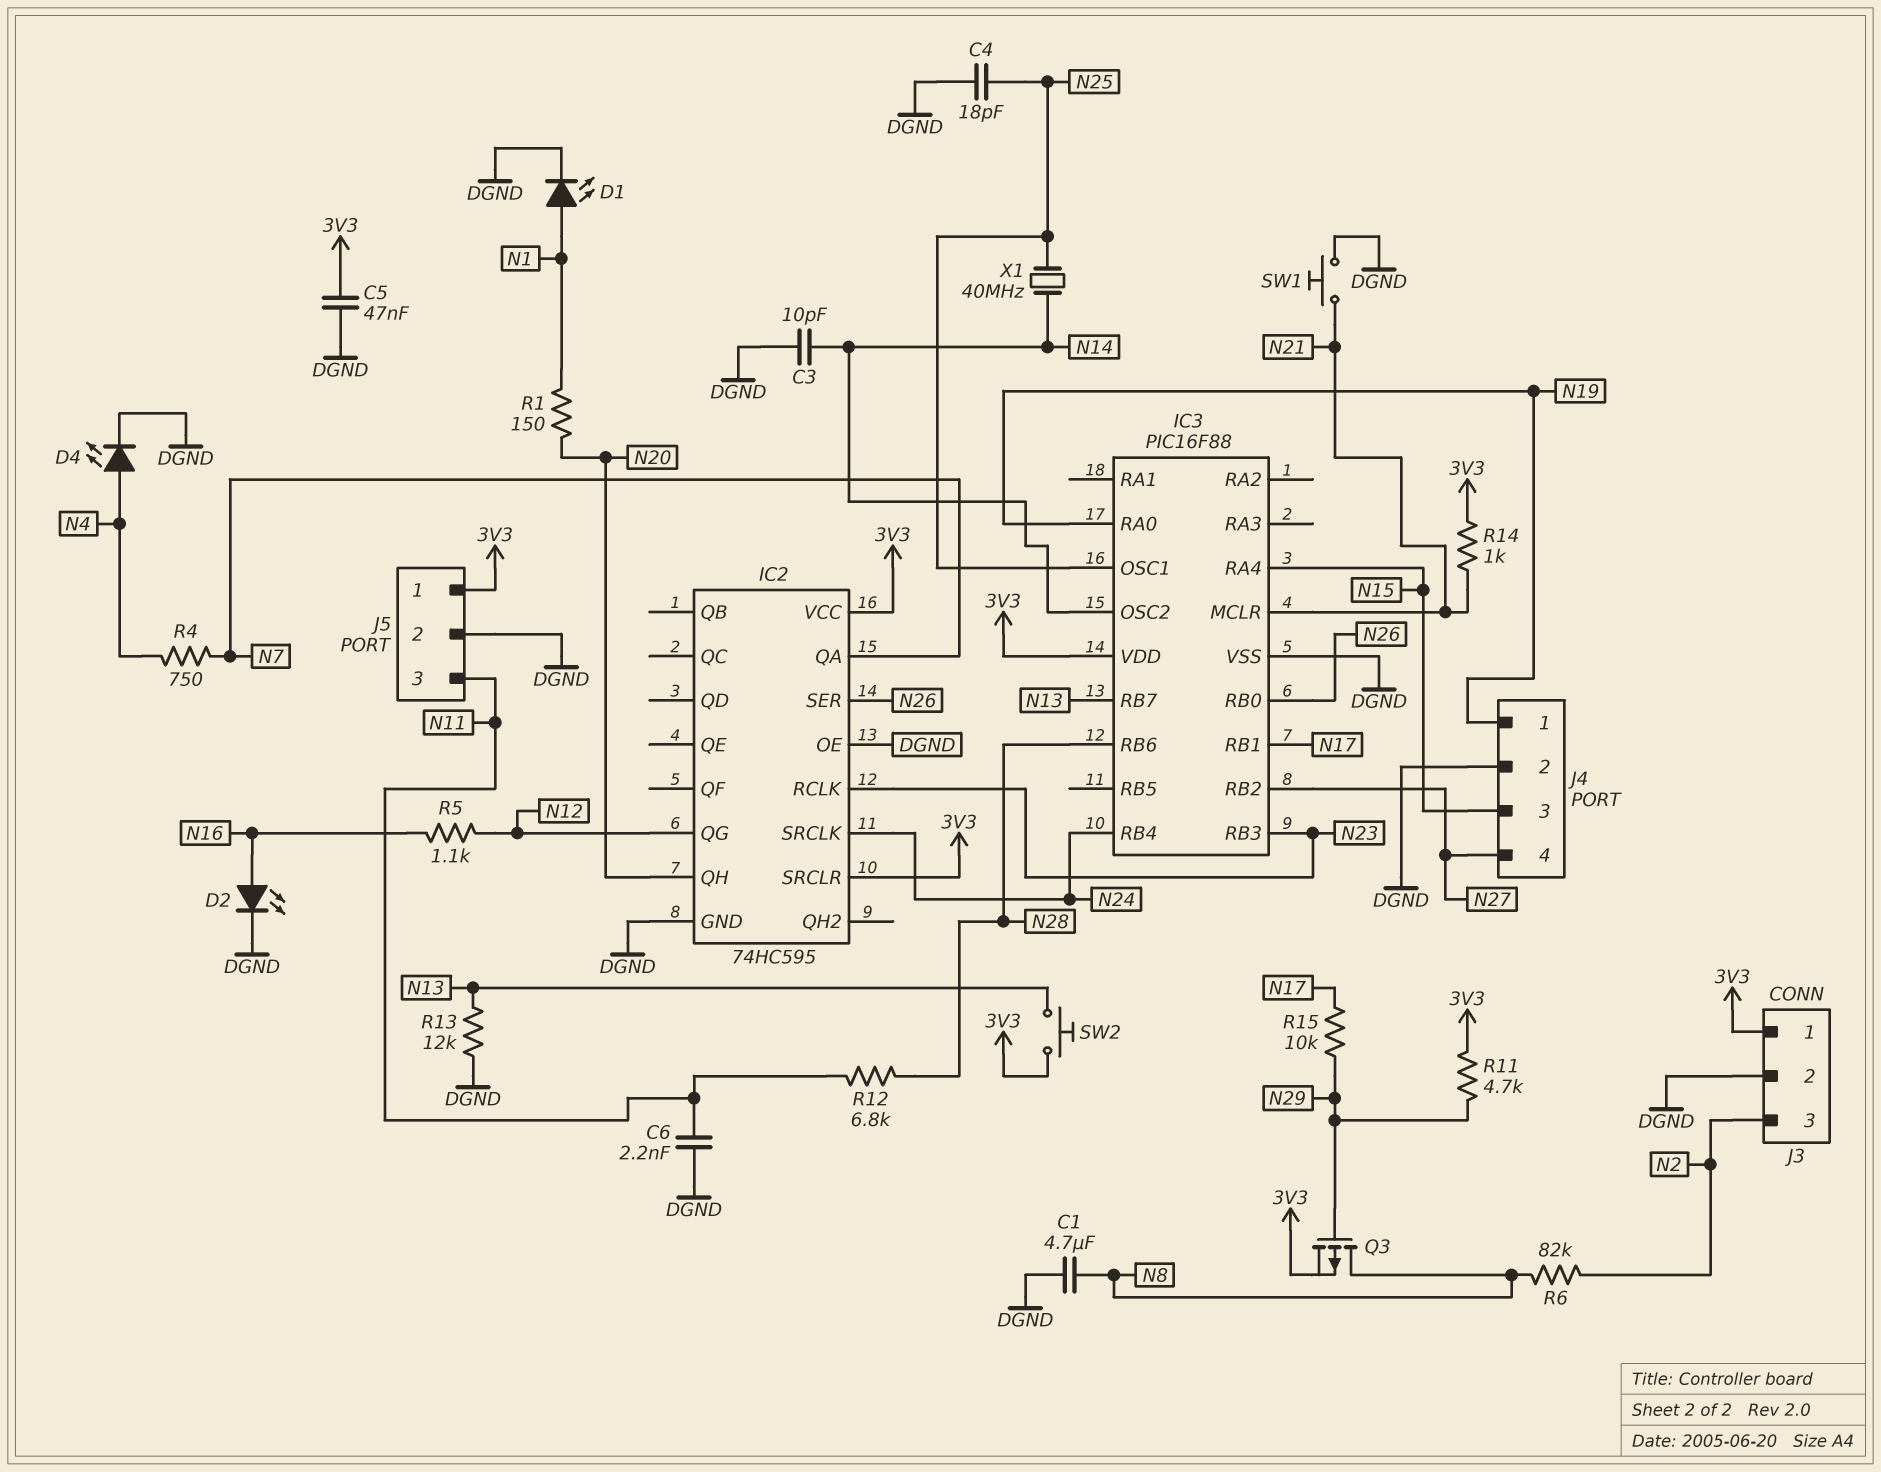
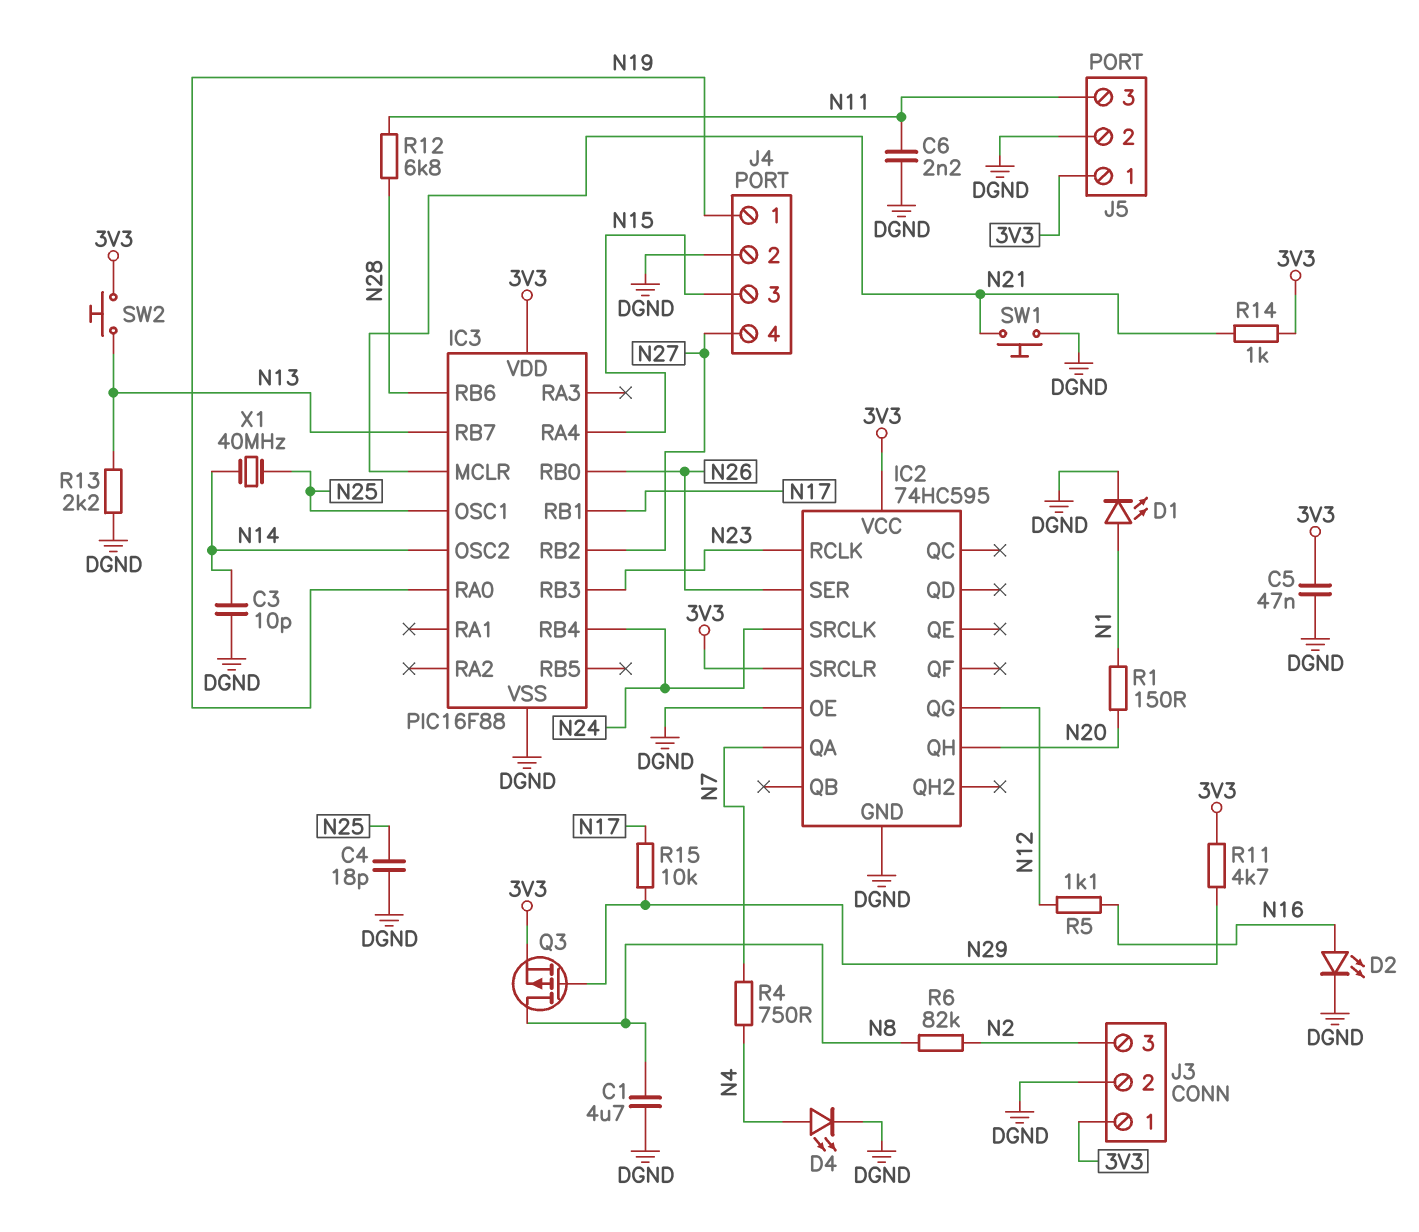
R13: 12k (DGND, N13) -> 2.2k (DGND, N13)

